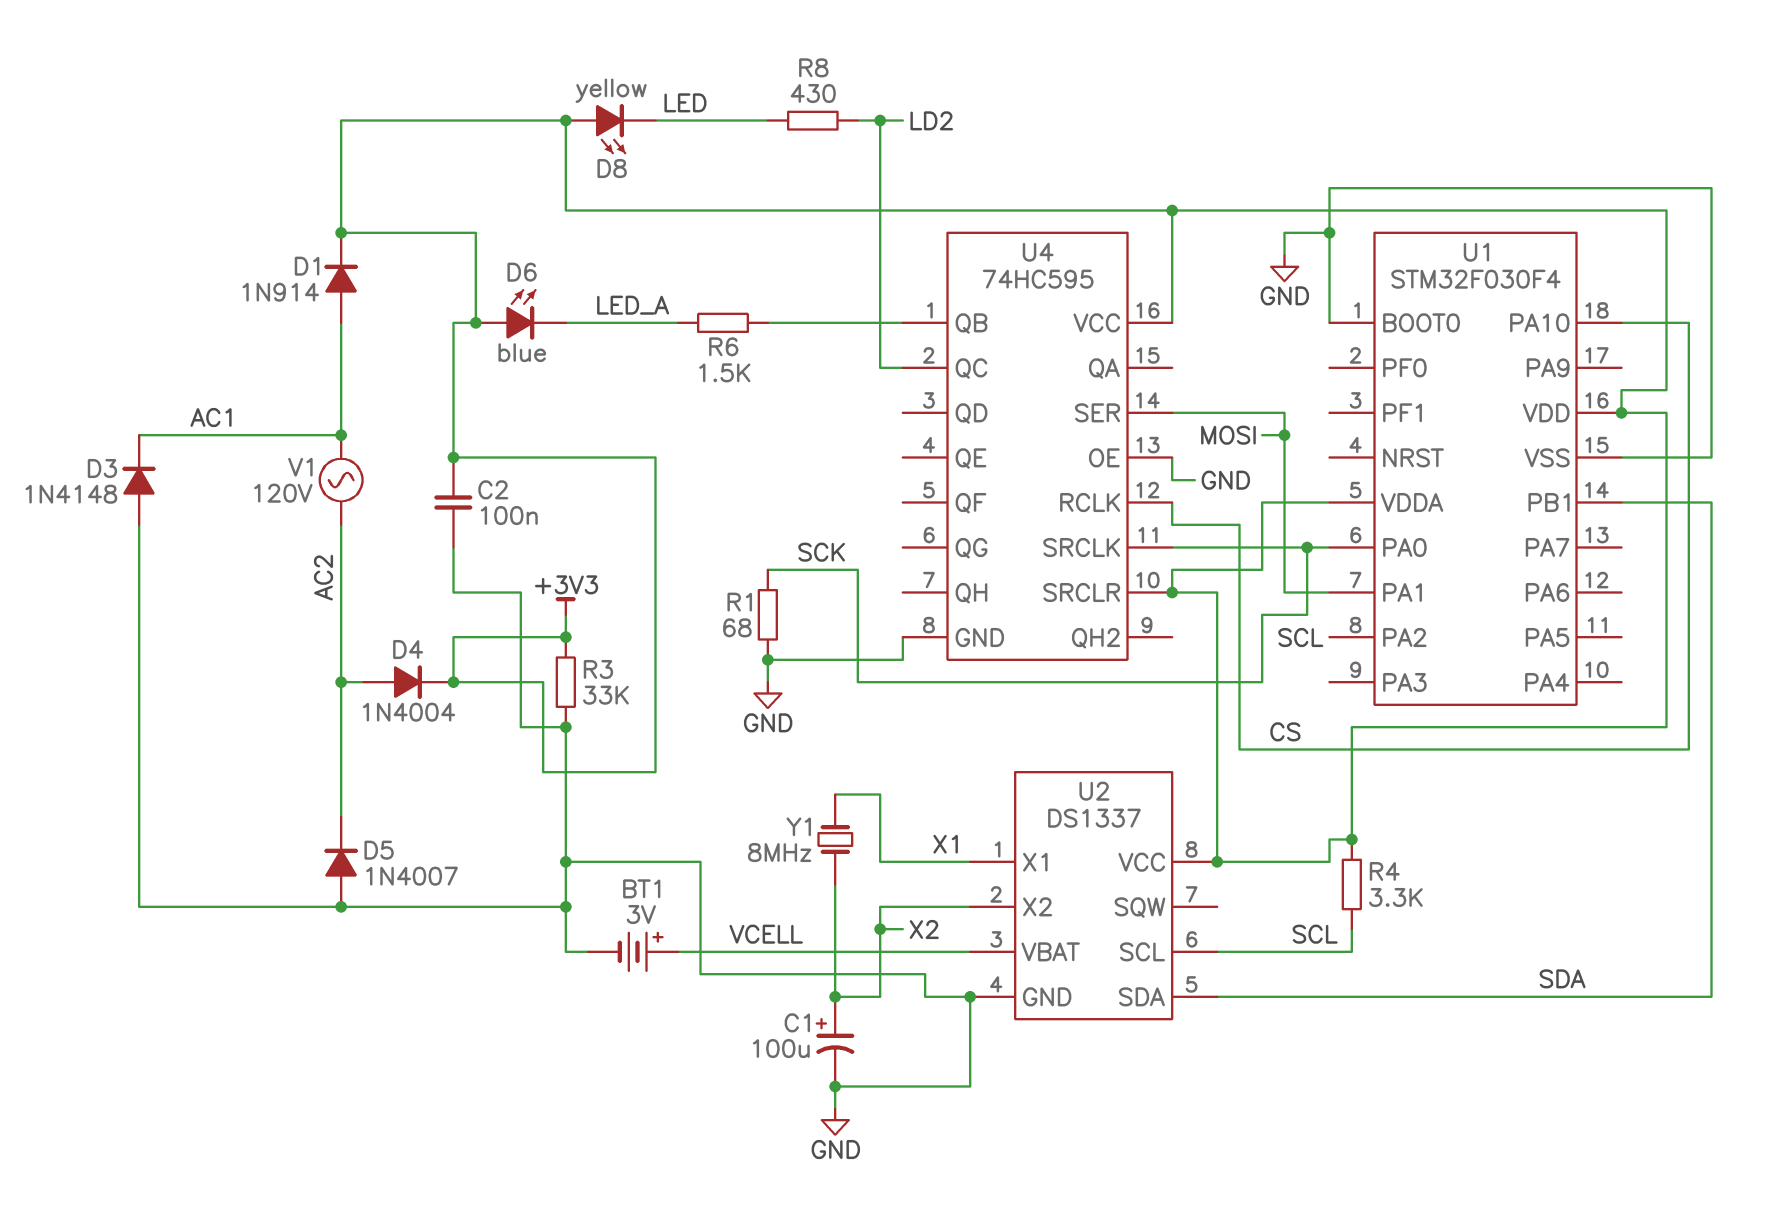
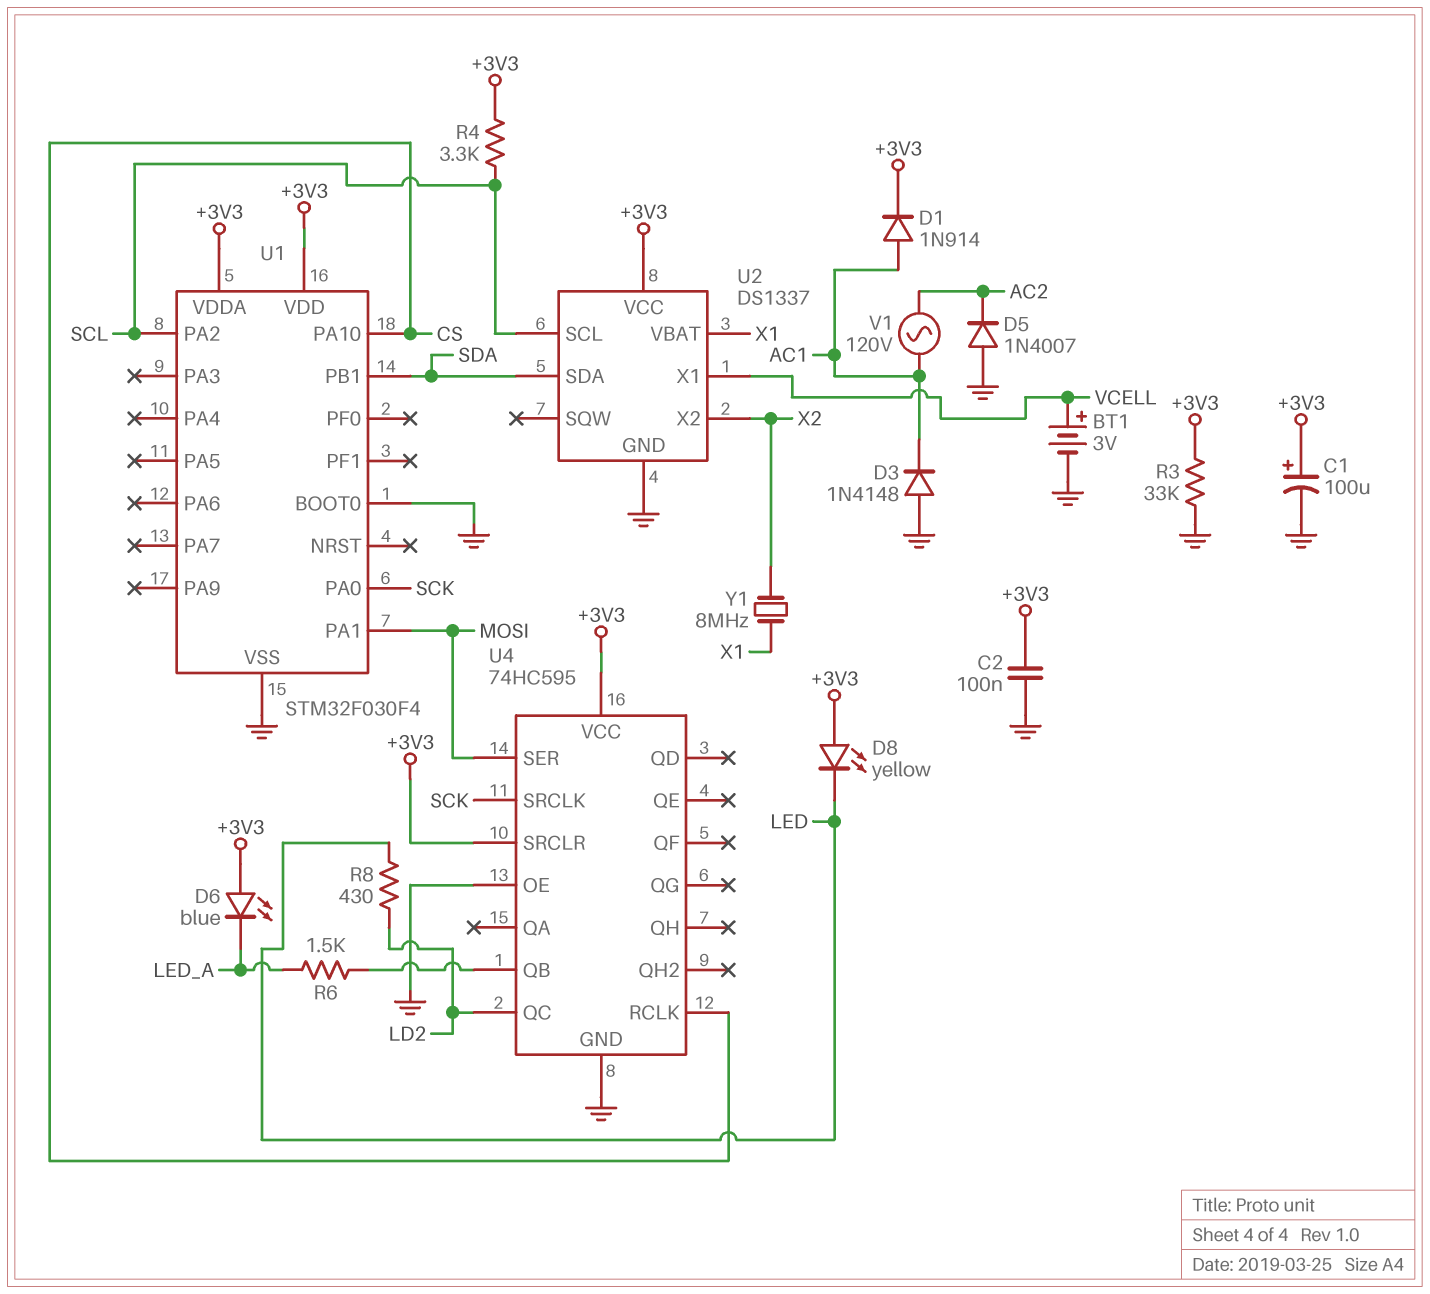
C1: 100uF (plus X2, minus GND) -> 100uF (plus +3V3, minus GND)
D4: diode 1N4004 (A AC2, K +3V3) -> none
R1: 68 (GND, SCK) -> none
U2 pin VBAT: VCELL -> X1
U2 pin X1: X1 -> VCELL

